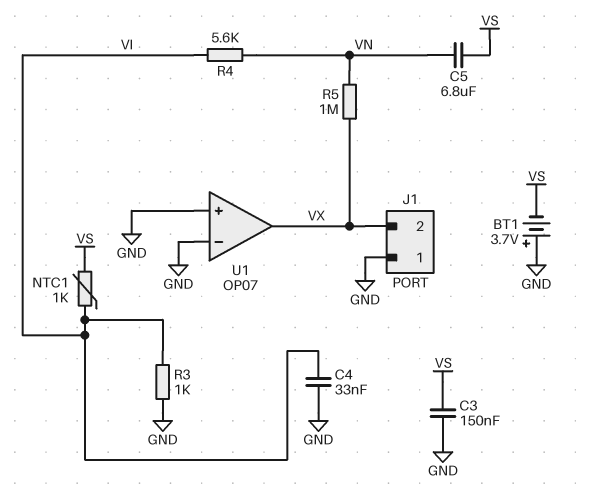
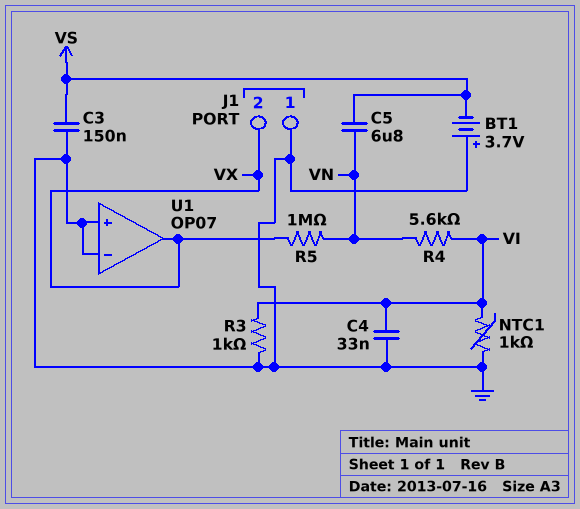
NTC1: 1k (VI, VS) -> 1k (GND, VI)

